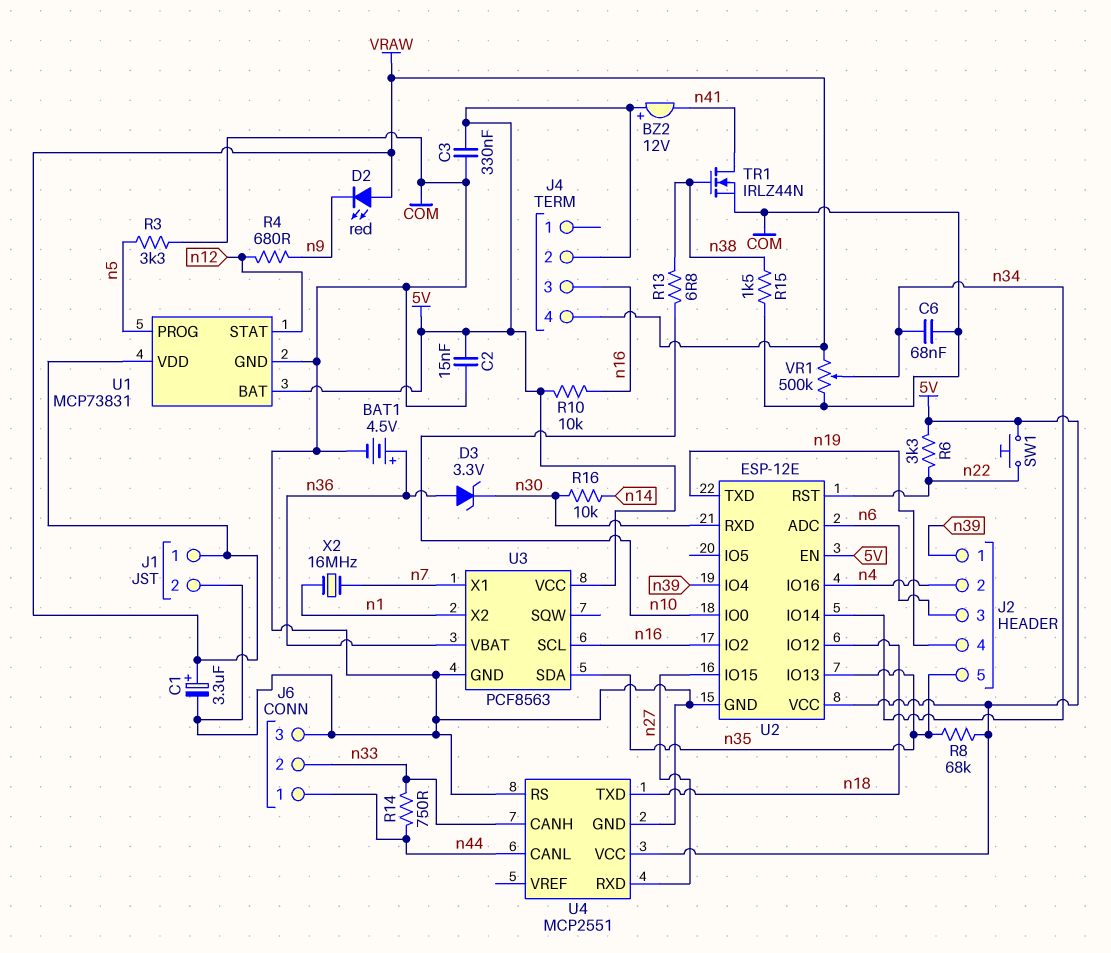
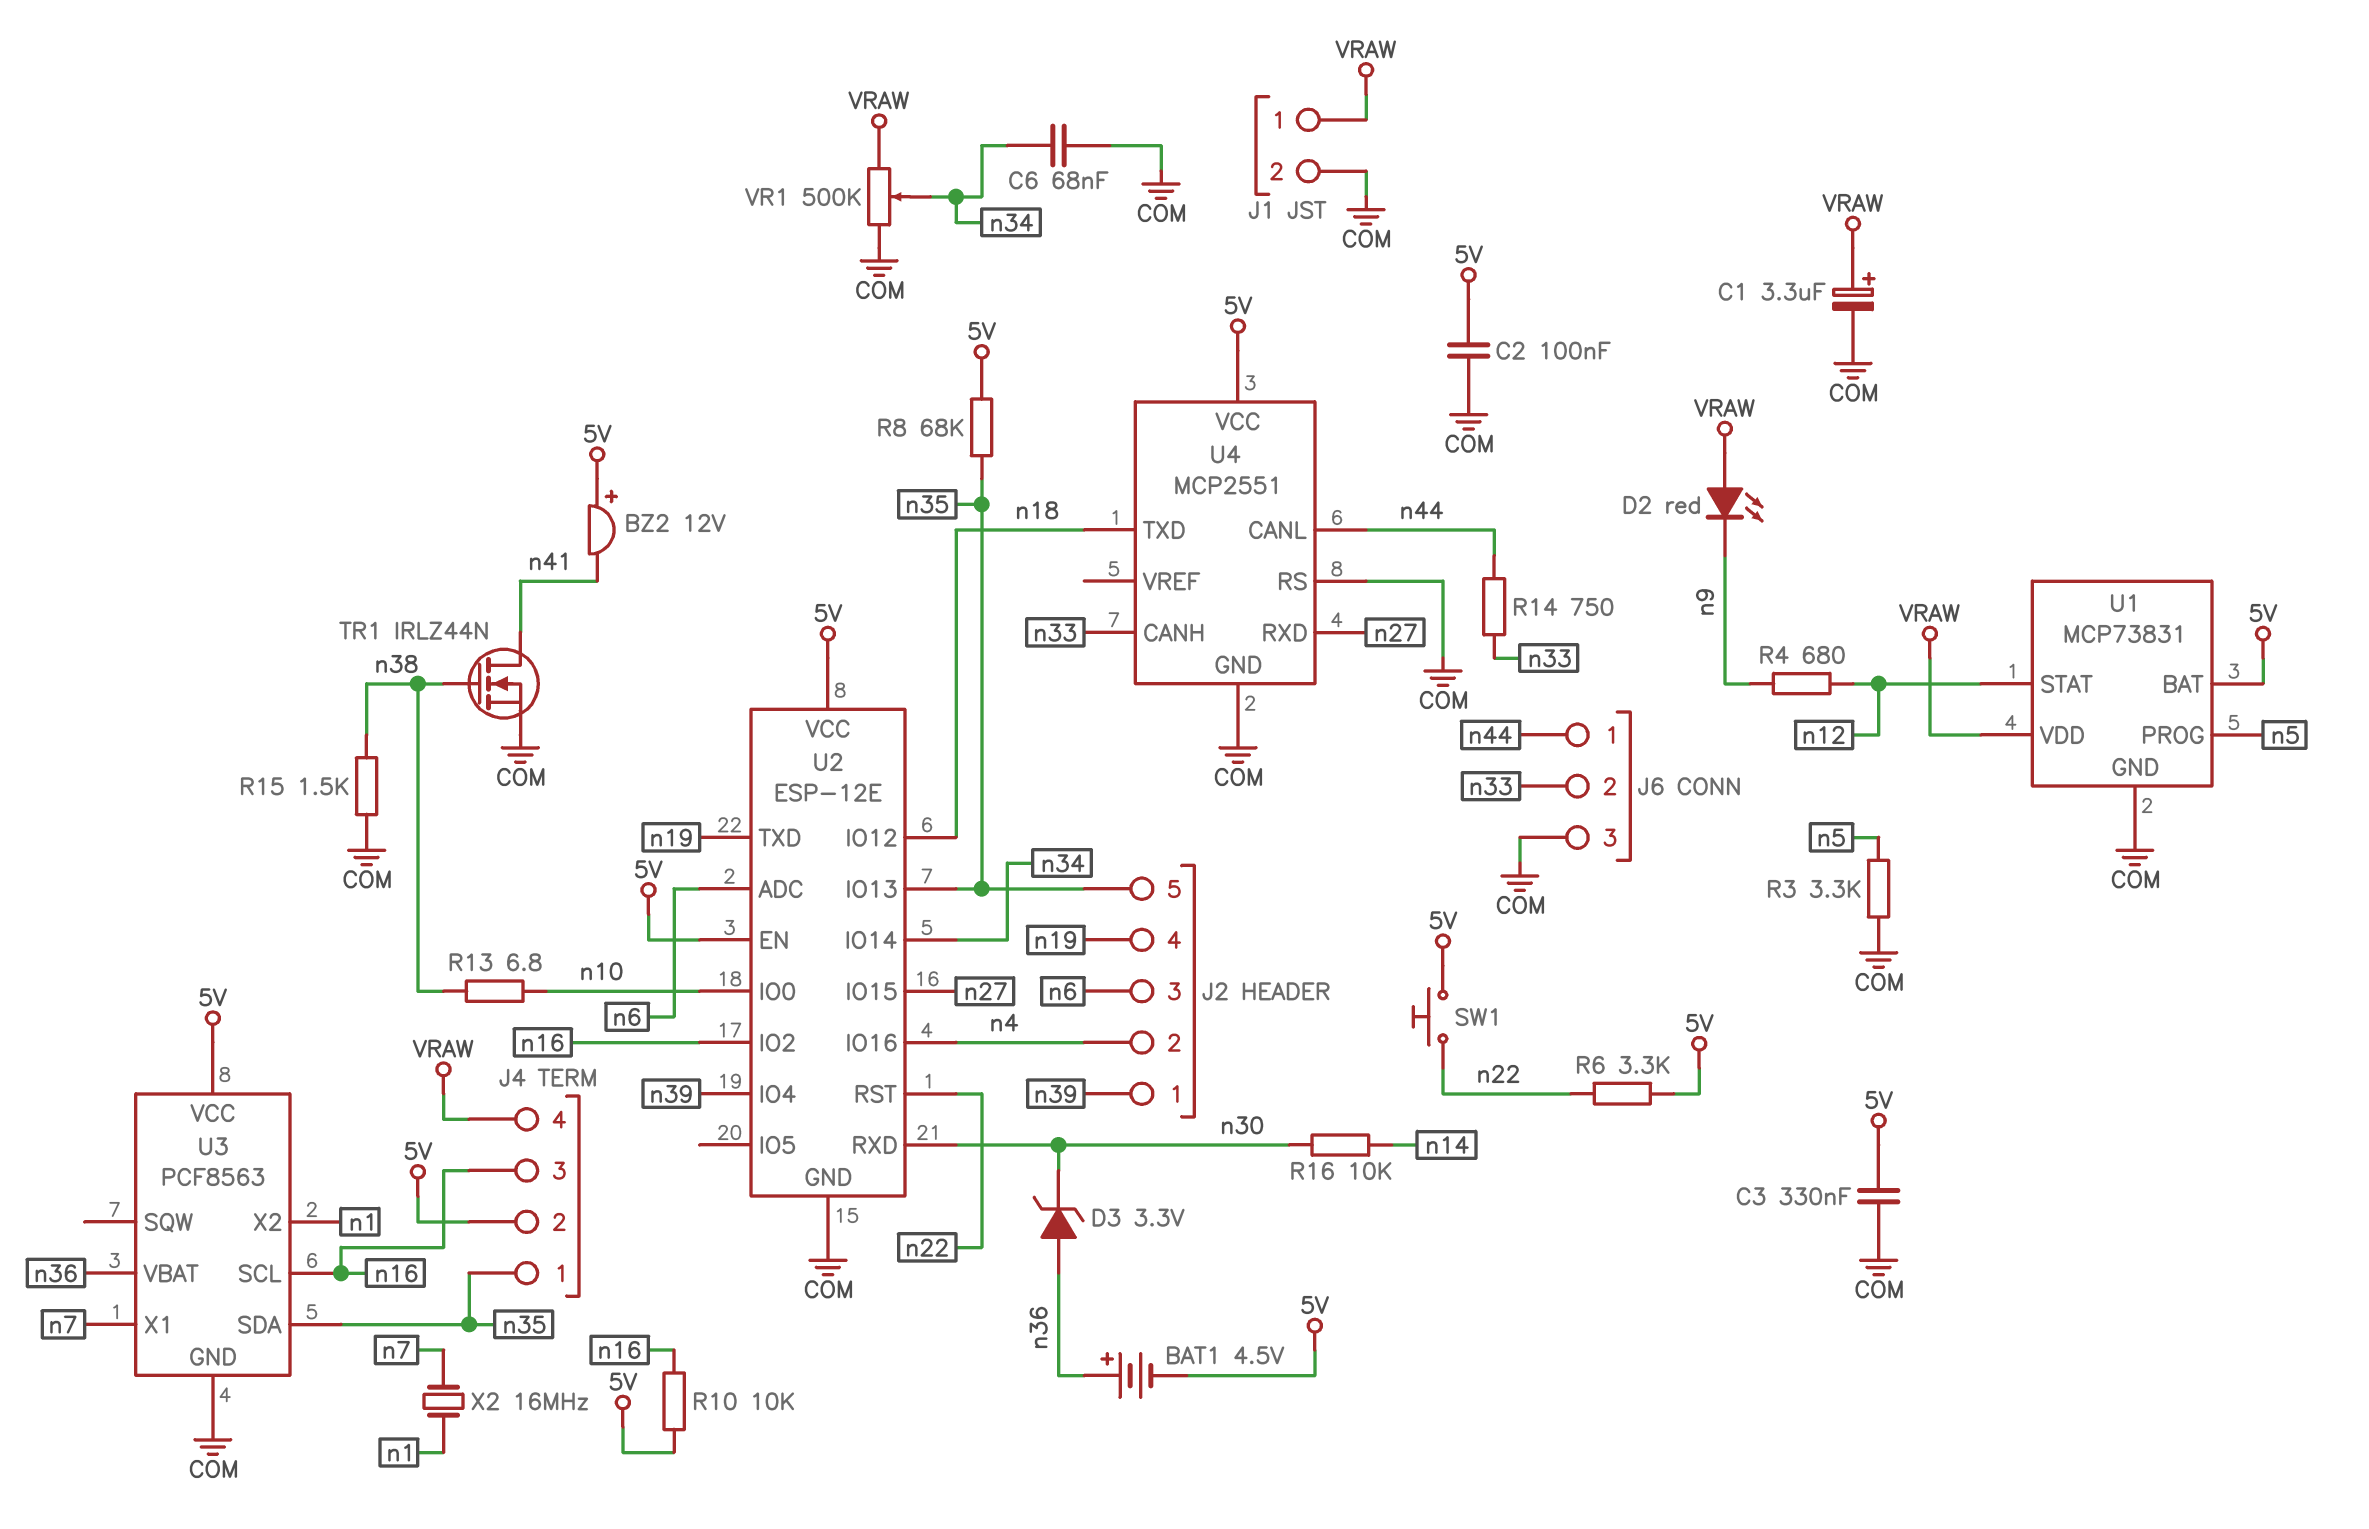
BAT1: 4.5V (plus n36, minus COM) -> 4.5V (plus n36, minus 5V)
C2: 15nF (5V, COM) -> 100nF (5V, COM)
J4 pin 1: none -> n35

